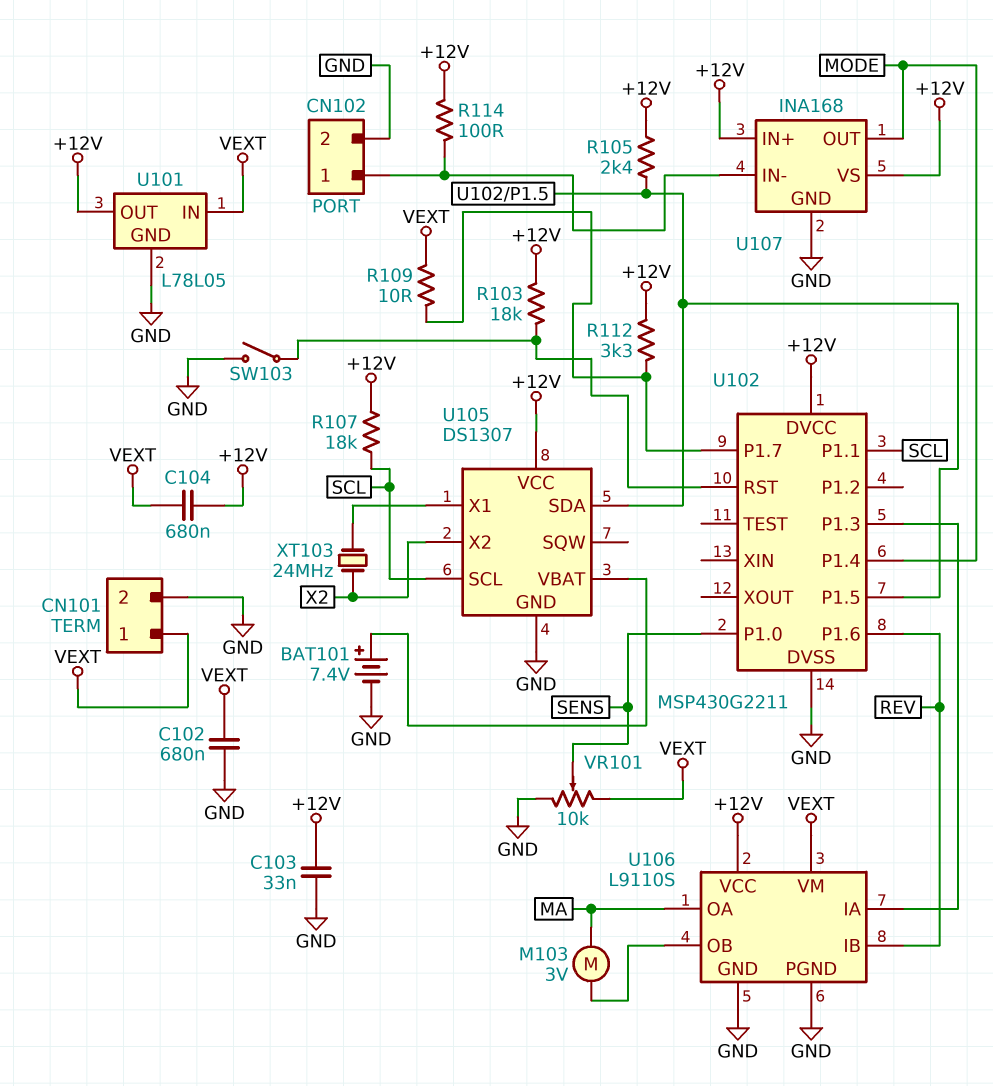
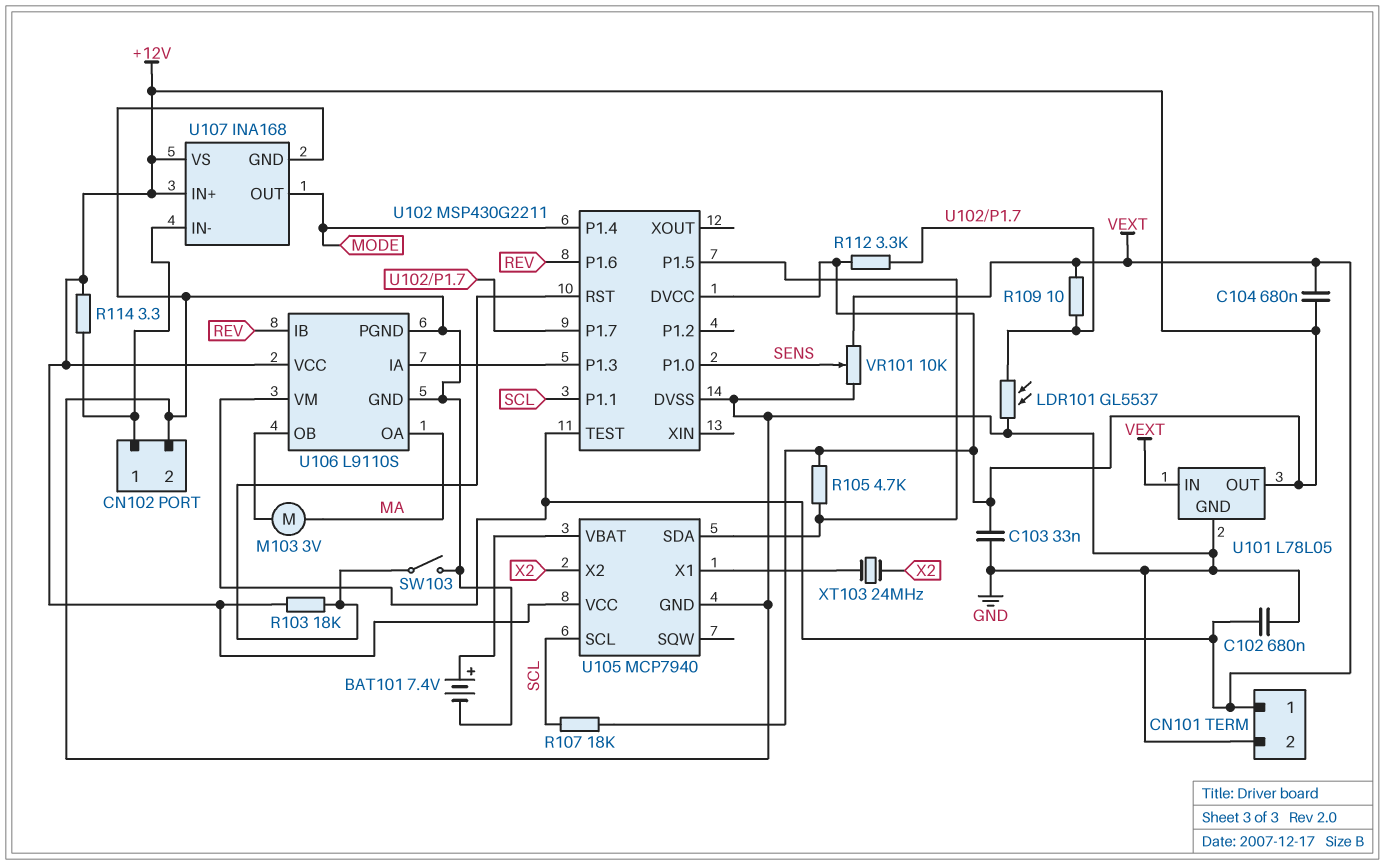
LDR101: none -> GL5537 (GND, U102/P1.7)
R105: 2.4k (+12V, U102/P1.5) -> 4.7k (+12V, U102/P1.5)
R114: 100 (+12V, CN102/1) -> 3.3 (+12V, CN102/1)
U102 pin TEST: none -> VEXT
U105: DS1307 -> MCP7940

